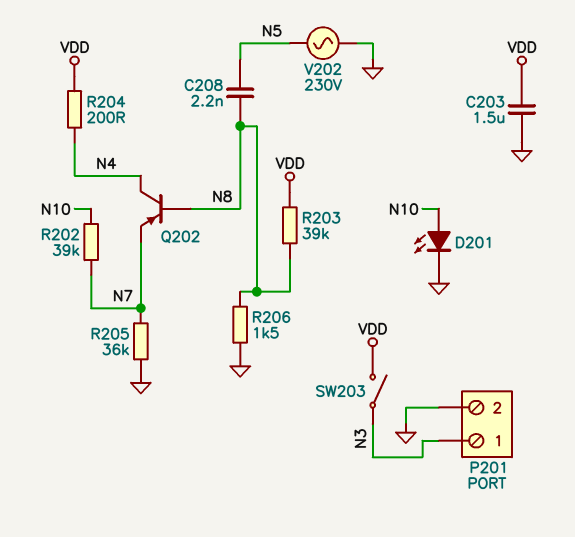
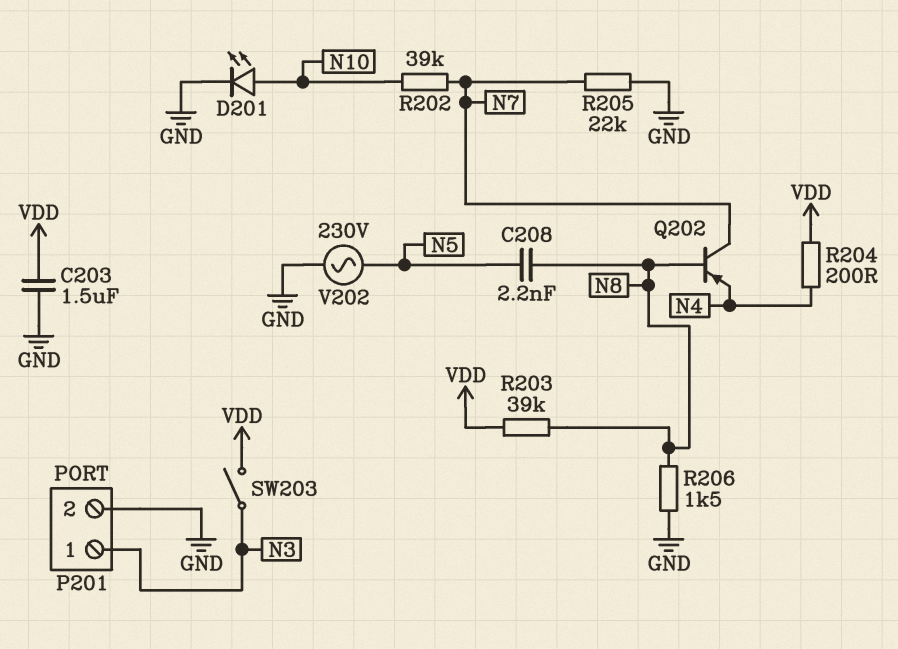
Q202: PNP (B N8, C N4, E N7) -> PNP (B N8, C N7, E N4)
R205: 36k (GND, N7) -> 22k (GND, N7)

